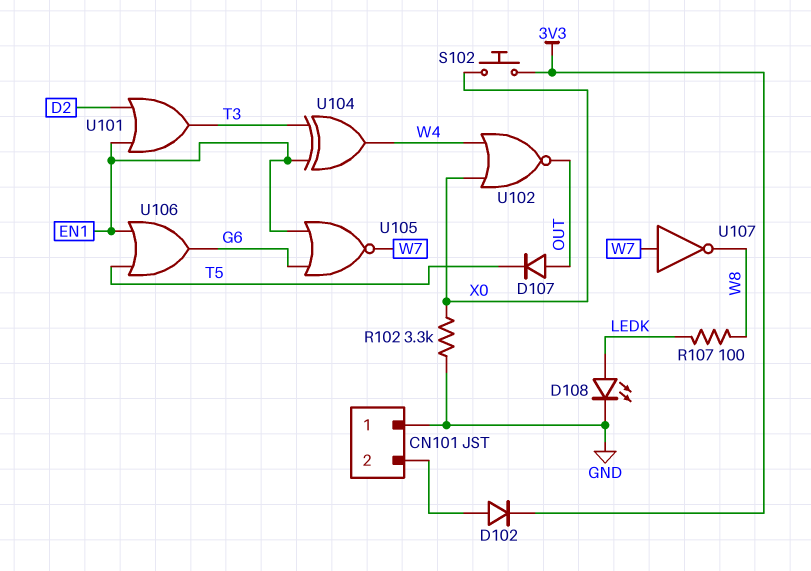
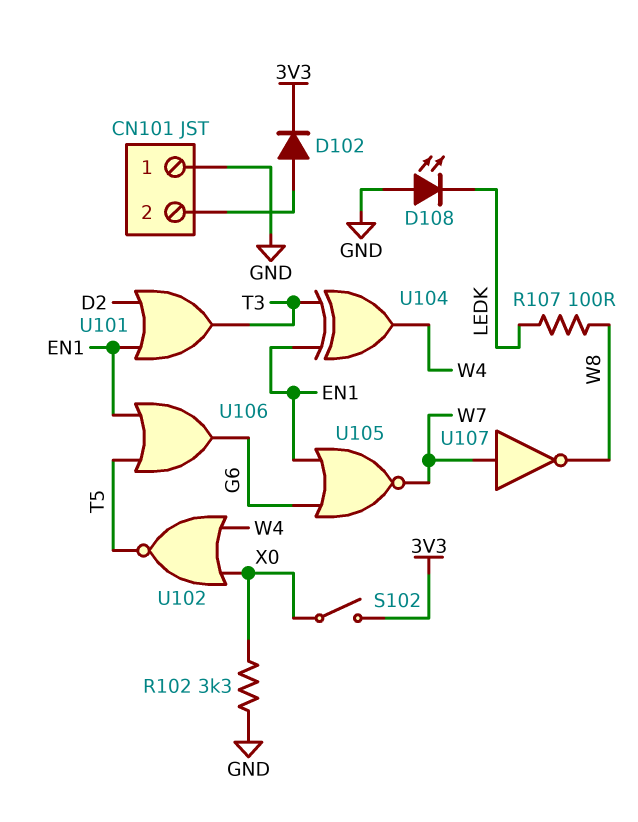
D107: diode (A OUT, K T5) -> none
D108: LED (A LEDK, K GND) -> LED (A GND, K LEDK)
S102: button (3V3, X0) -> switch (3V3, X0)
U102: NOR (in W4, in X0, out OUT) -> NOR (in W4, in X0, out T5)

